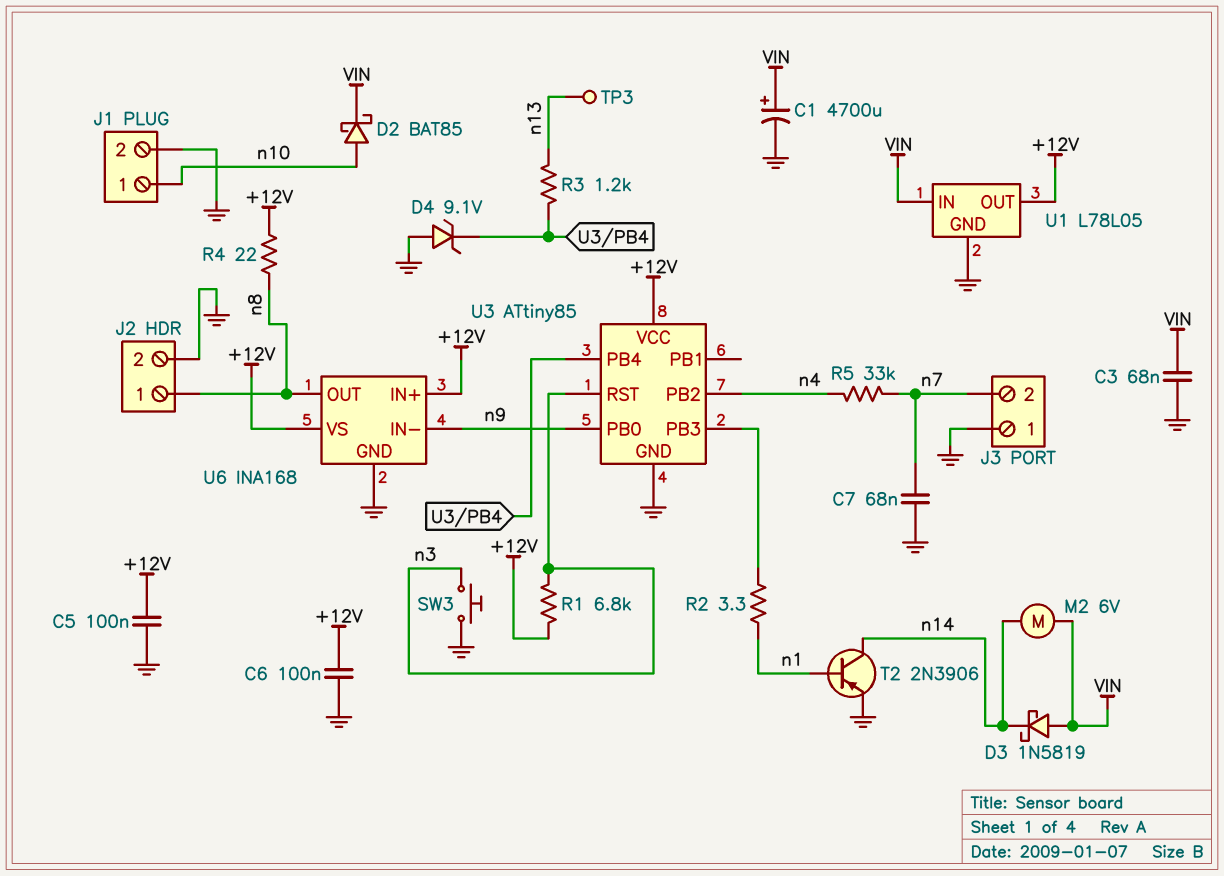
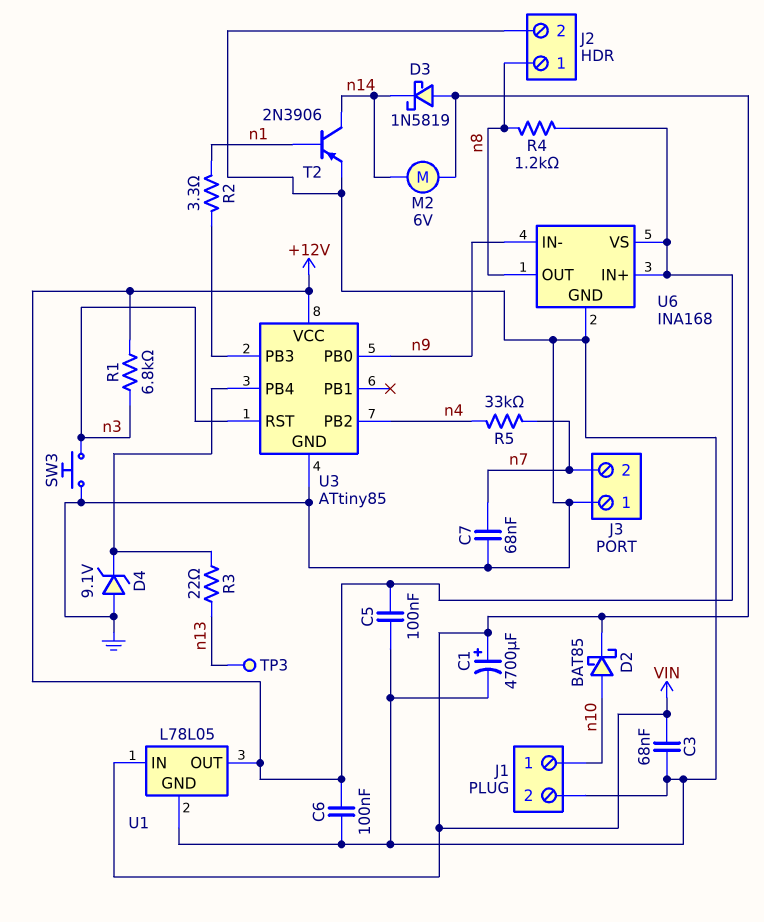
R3: 1.2k (U3/PB4, n13) -> 22 (U3/PB4, n13)
R4: 22 (+12V, n8) -> 1.2k (+12V, n8)

